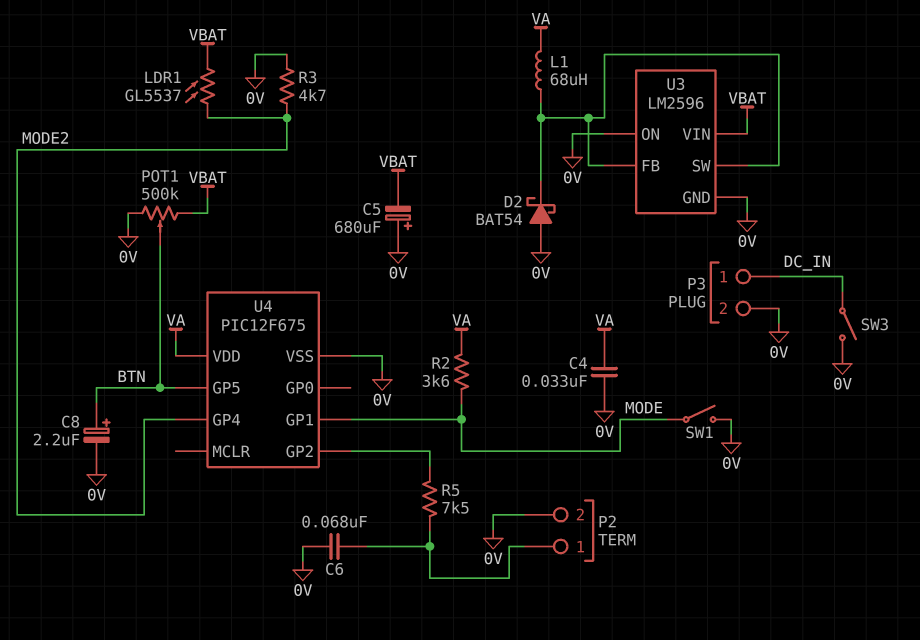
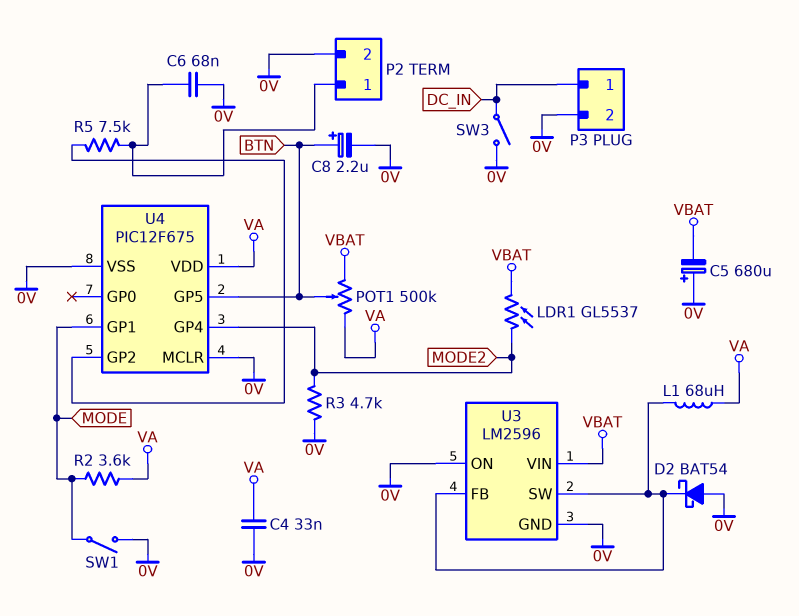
POT1: 500k (0V, VBAT, wiper BTN) -> 500k (VA, VBAT, wiper BTN)
U4 pin MCLR: none -> 0V

